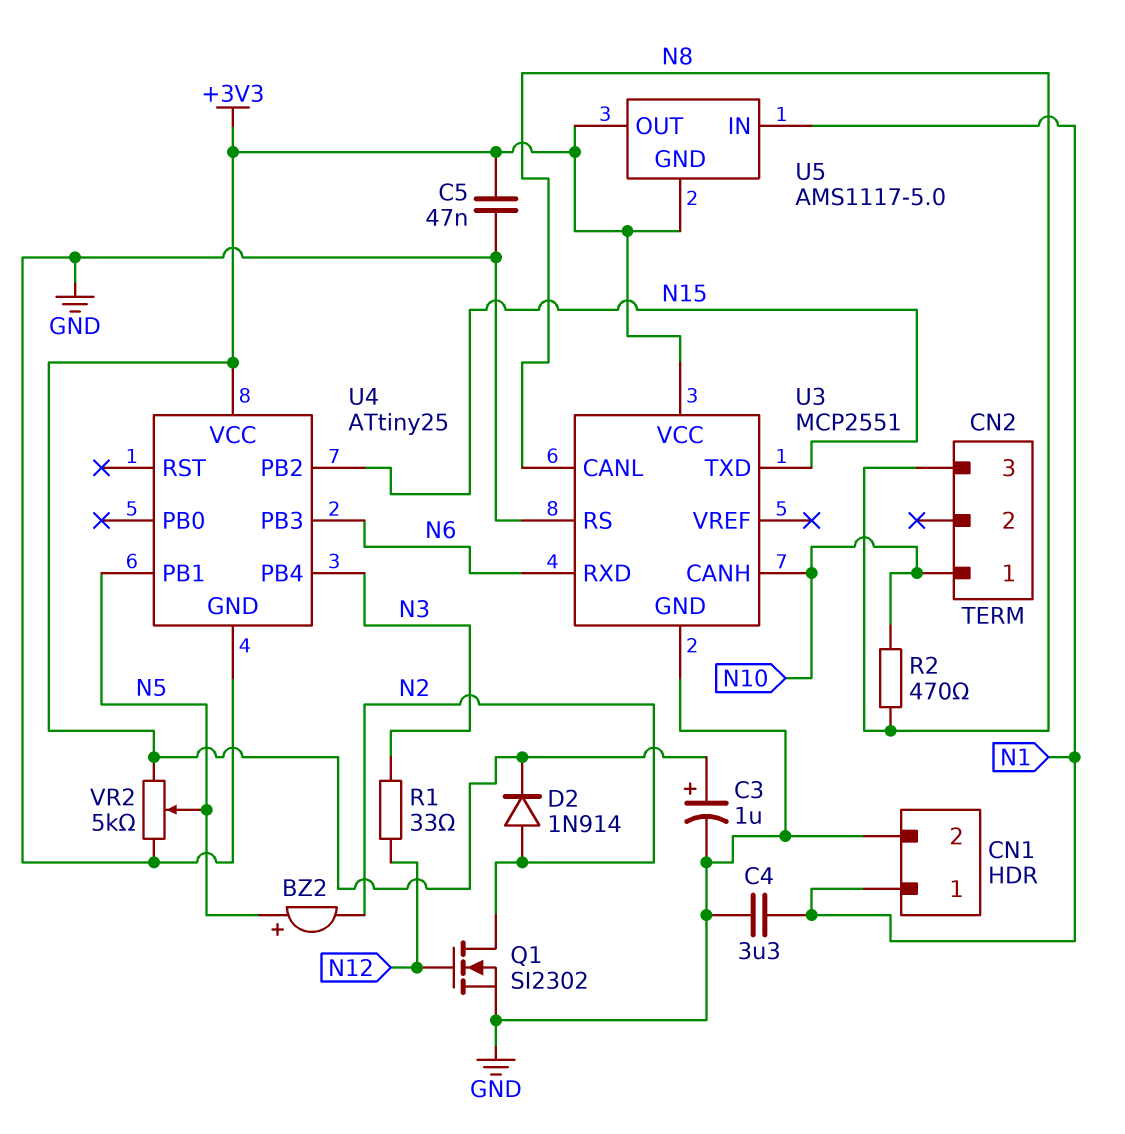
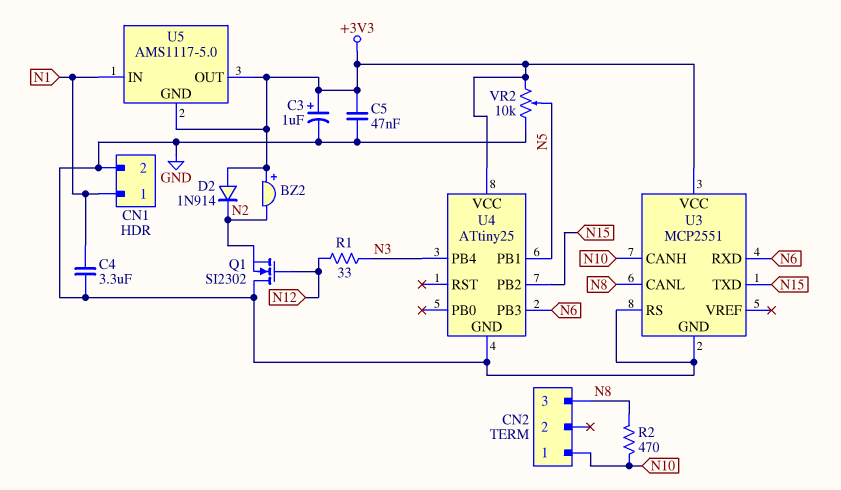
BZ2: buzzer (plus N5, minus N2) -> buzzer (plus +3V3, minus N2)
D2: diode 1N914 (A N2, K +3V3) -> diode 1N914 (A +3V3, K N2)
Q1: NMOS SI2302 (G N12, D N2, S GND) -> NMOS SI2302 (G N12, D GND, S N2)
VR2: 5k (+3V3, GND, wiper N5) -> 10k (+3V3, GND, wiper N5)

